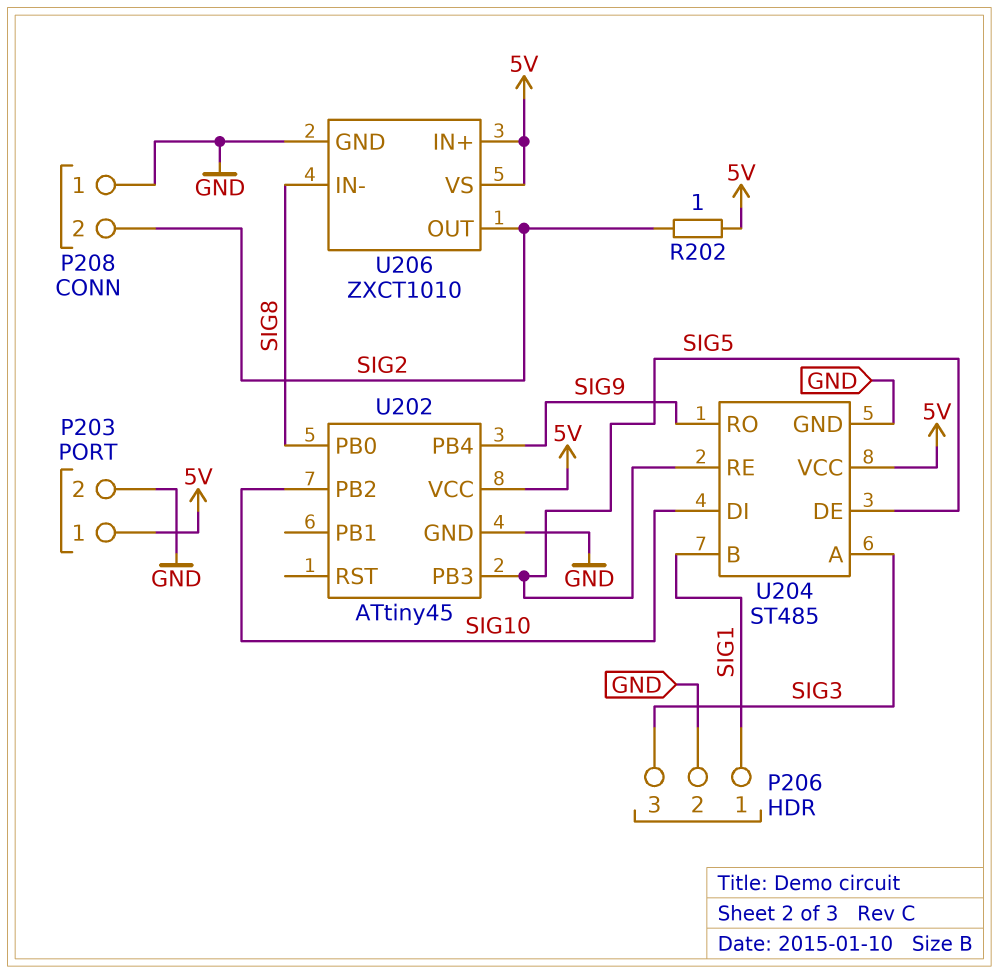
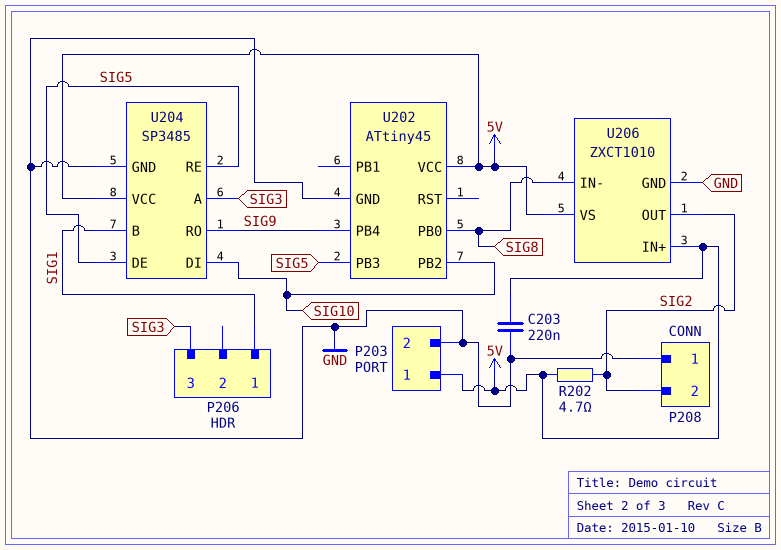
C203: none -> 220nF (5V, GND)
P206 pin 2: GND -> none
R202: 1 (5V, SIG2) -> 4.7 (5V, SIG2)
U204: ST485 -> SP3485

